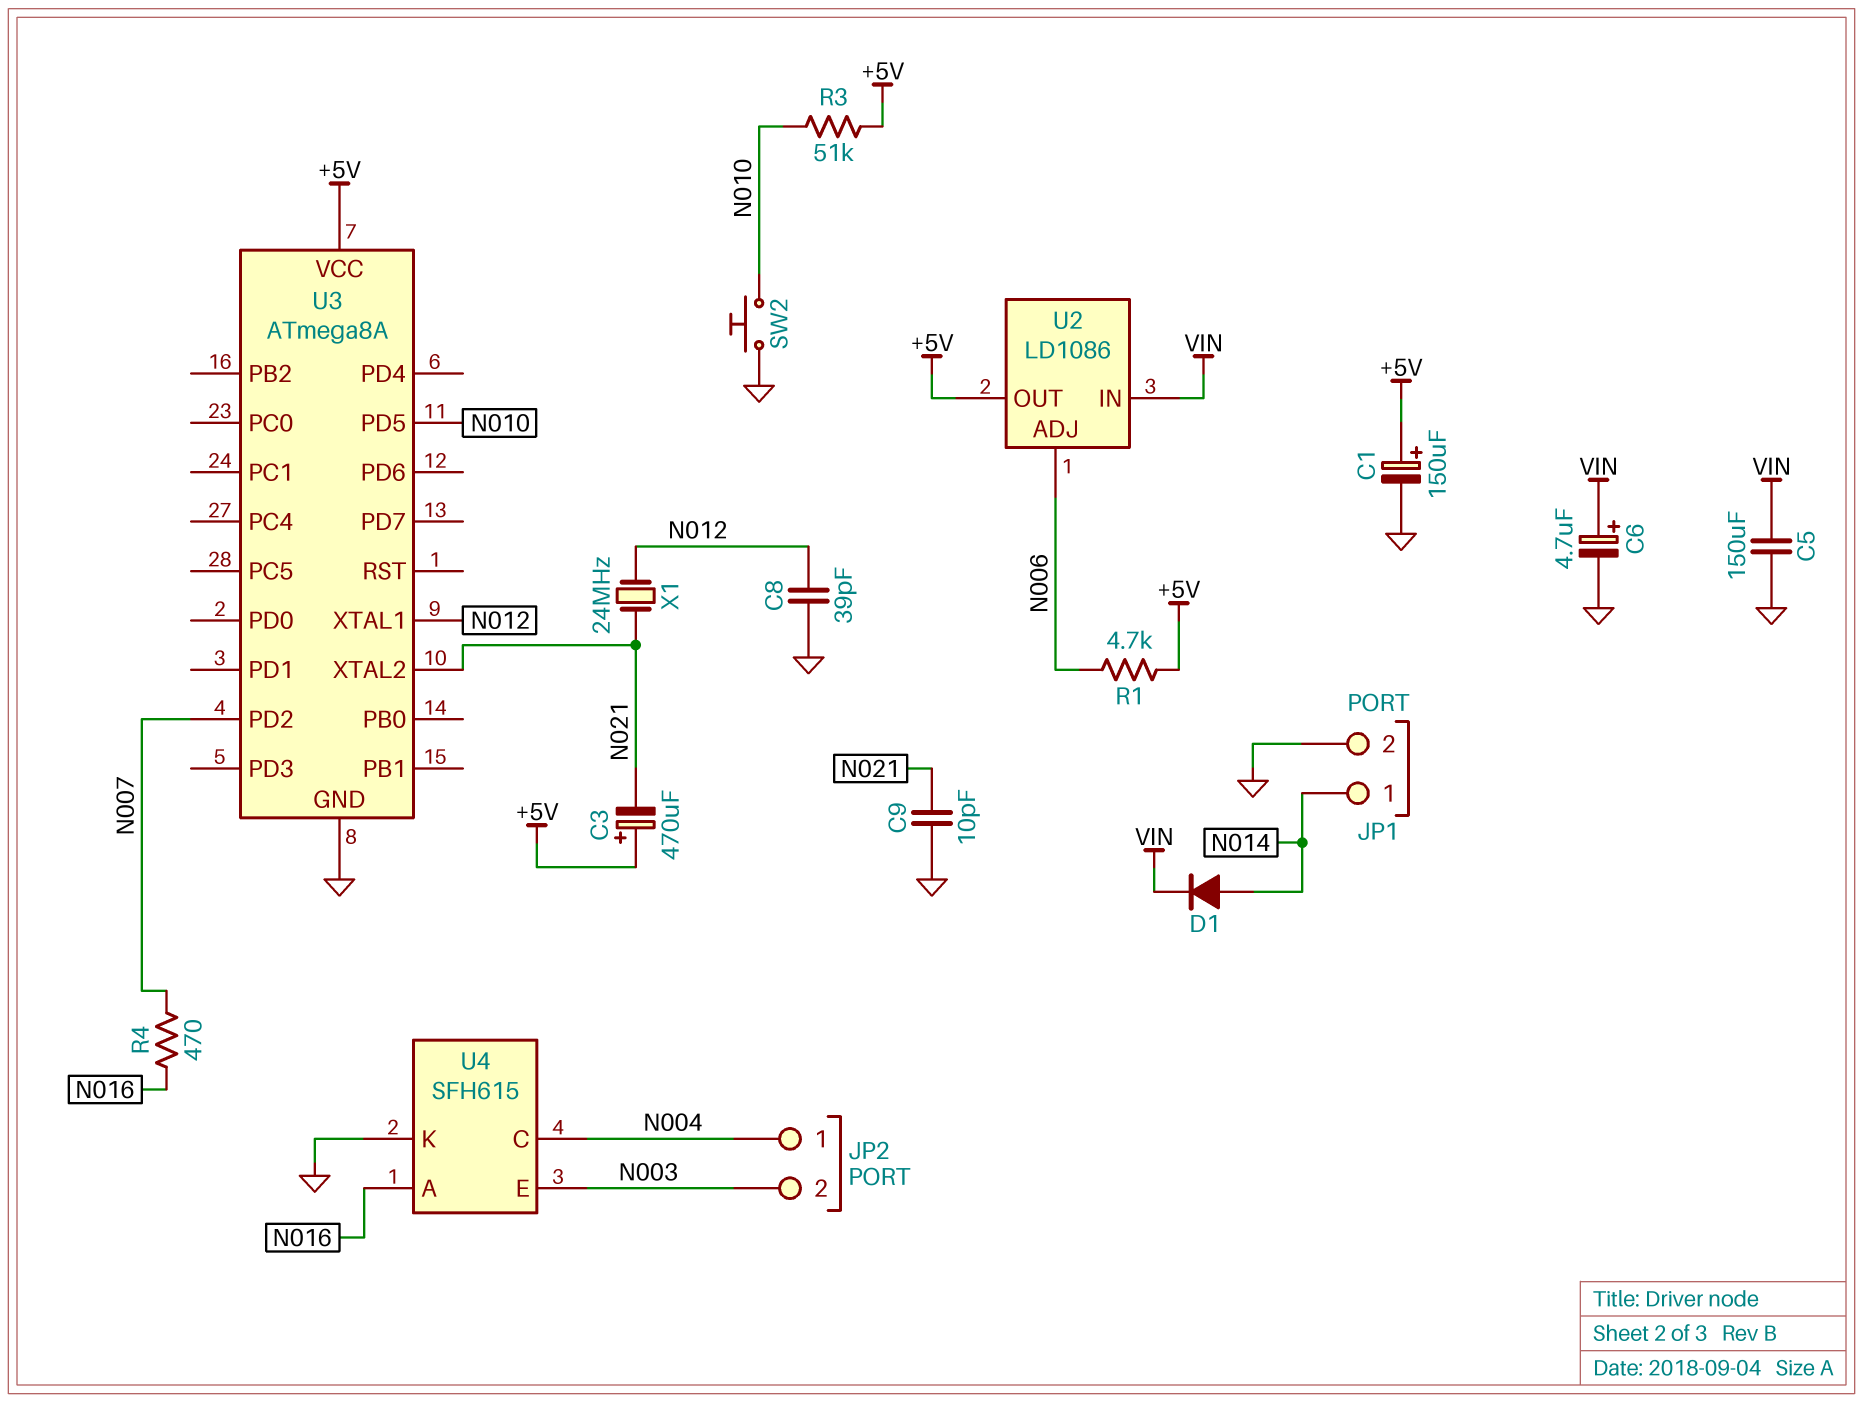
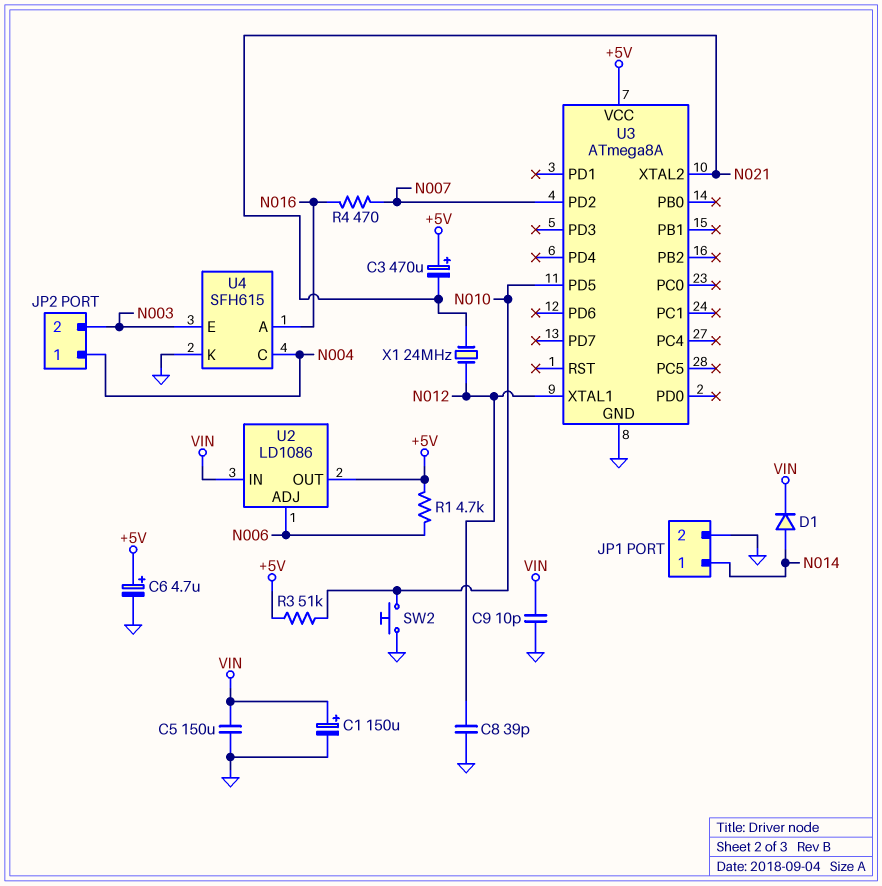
C1: 150uF (plus +5V, minus GND) -> 150uF (plus VIN, minus GND)
C6: 4.7uF (plus VIN, minus GND) -> 4.7uF (plus +5V, minus GND)
C9: 10pF (GND, N021) -> 10pF (GND, VIN)

